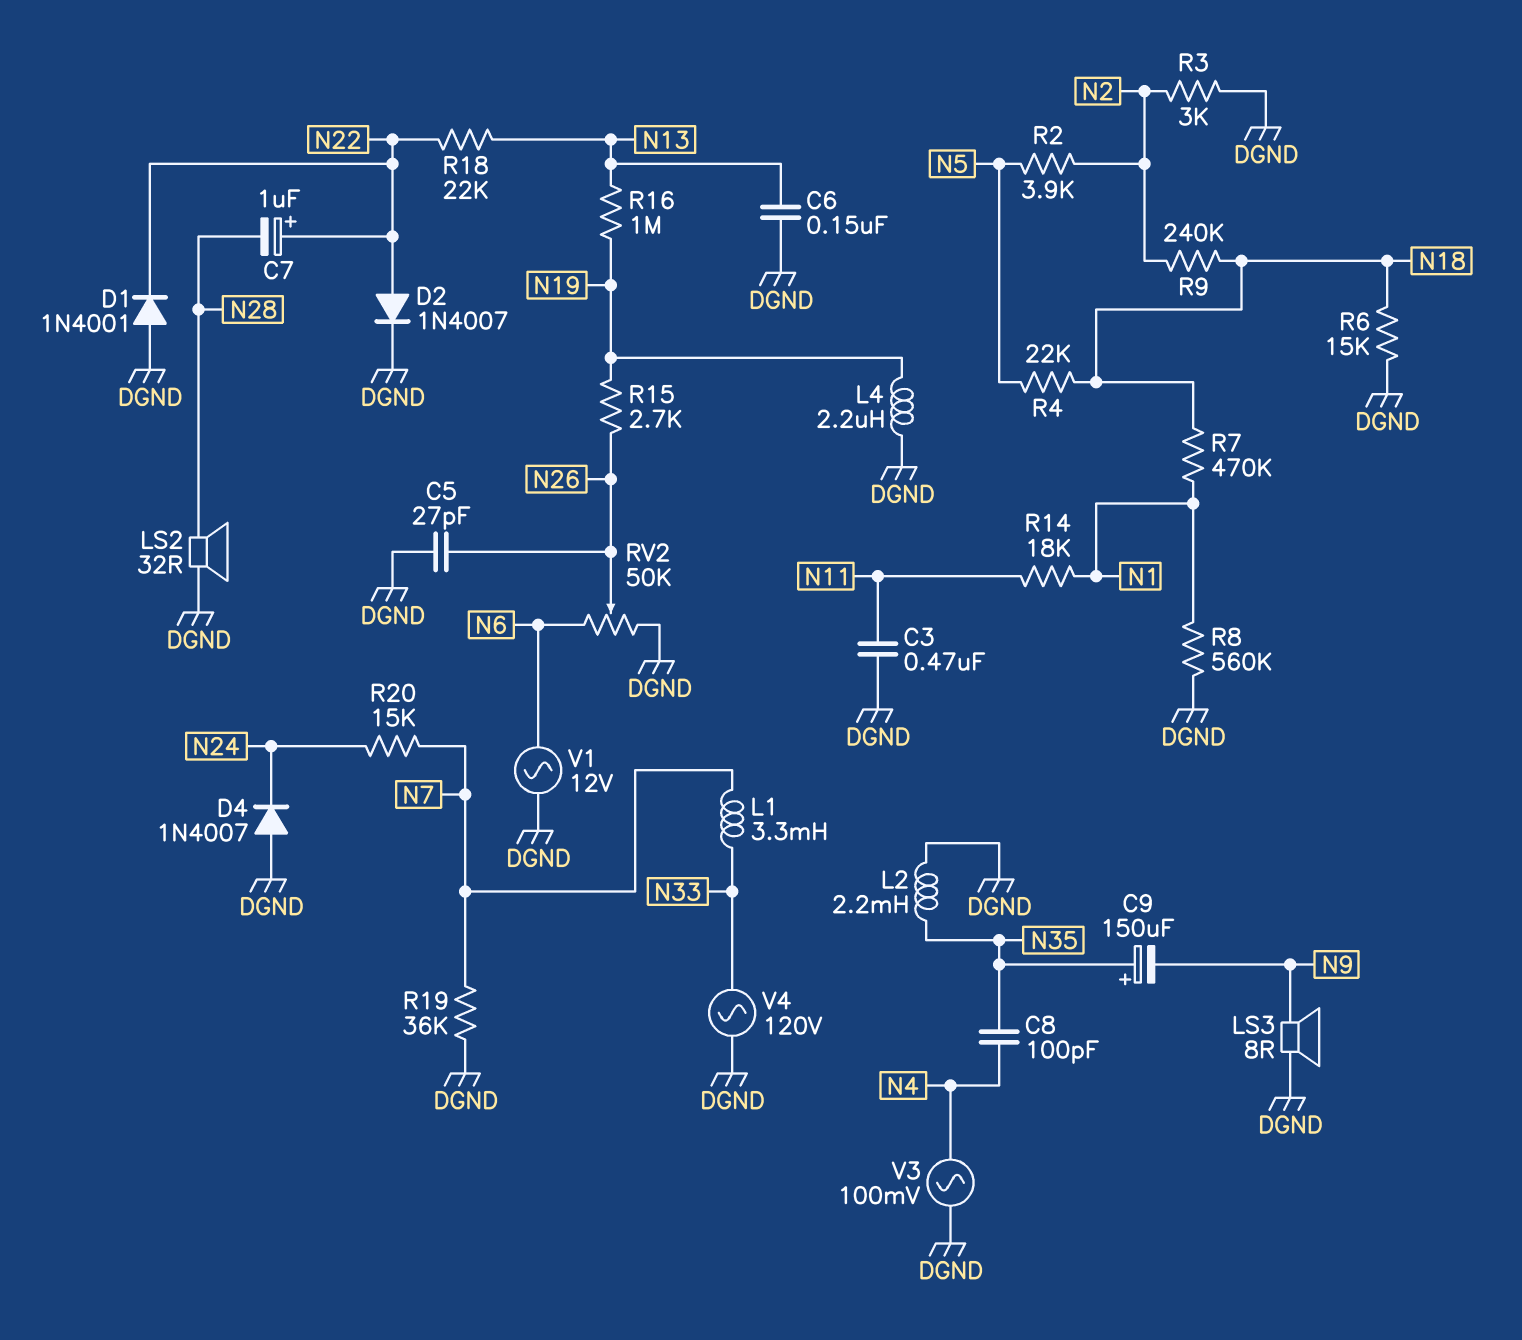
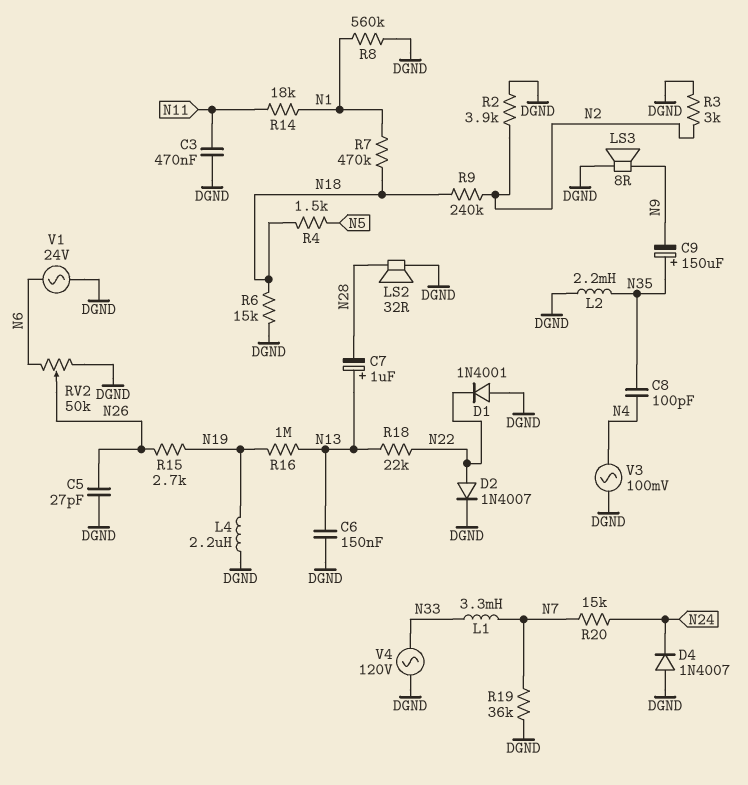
C7: 1uF (plus N22, minus N28) -> 1uF (plus N13, minus N28)
R2: 3.9k (N2, N5) -> 3.9k (DGND, N2)
R4: 22k (N5, N18) -> 1.5k (N5, N18)
V1: AC 12V (DGND, N6) -> AC 24V (DGND, N6)

